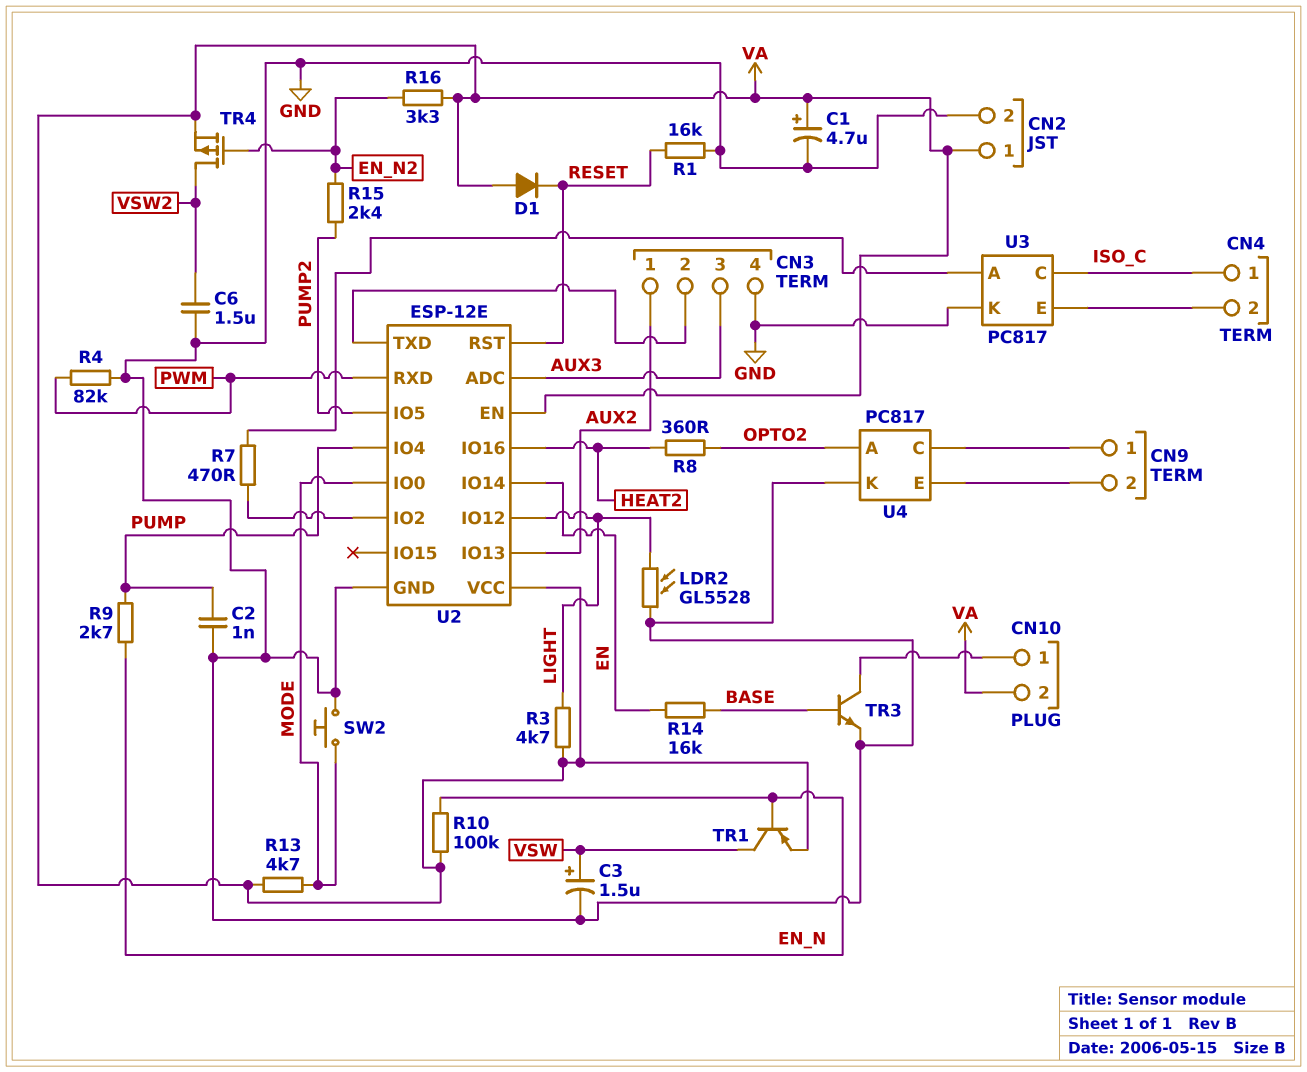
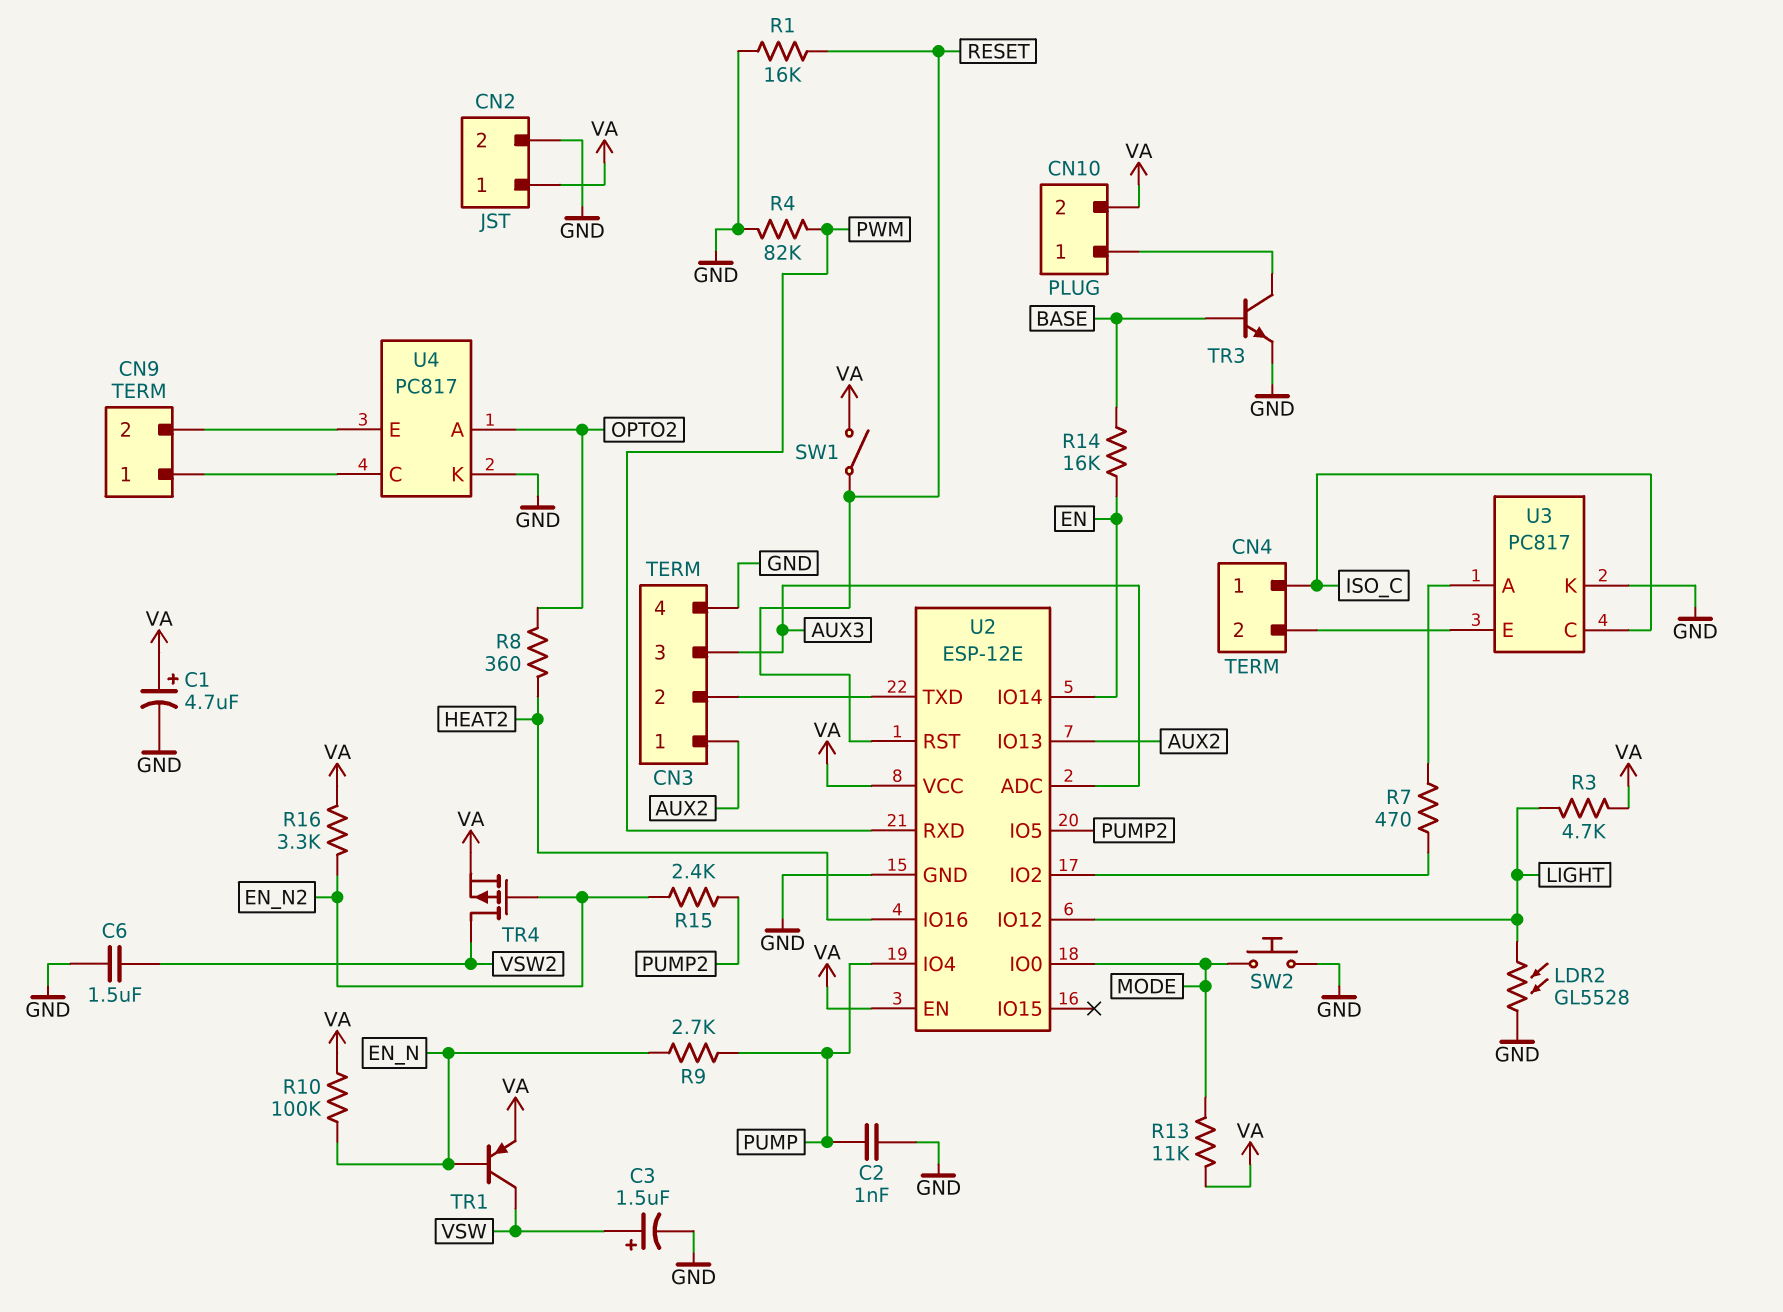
D1: diode (A VA, K RESET) -> none
R13: 4.7k (MODE, VA) -> 11k (MODE, VA)
SW1: none -> switch (RESET, VA)

